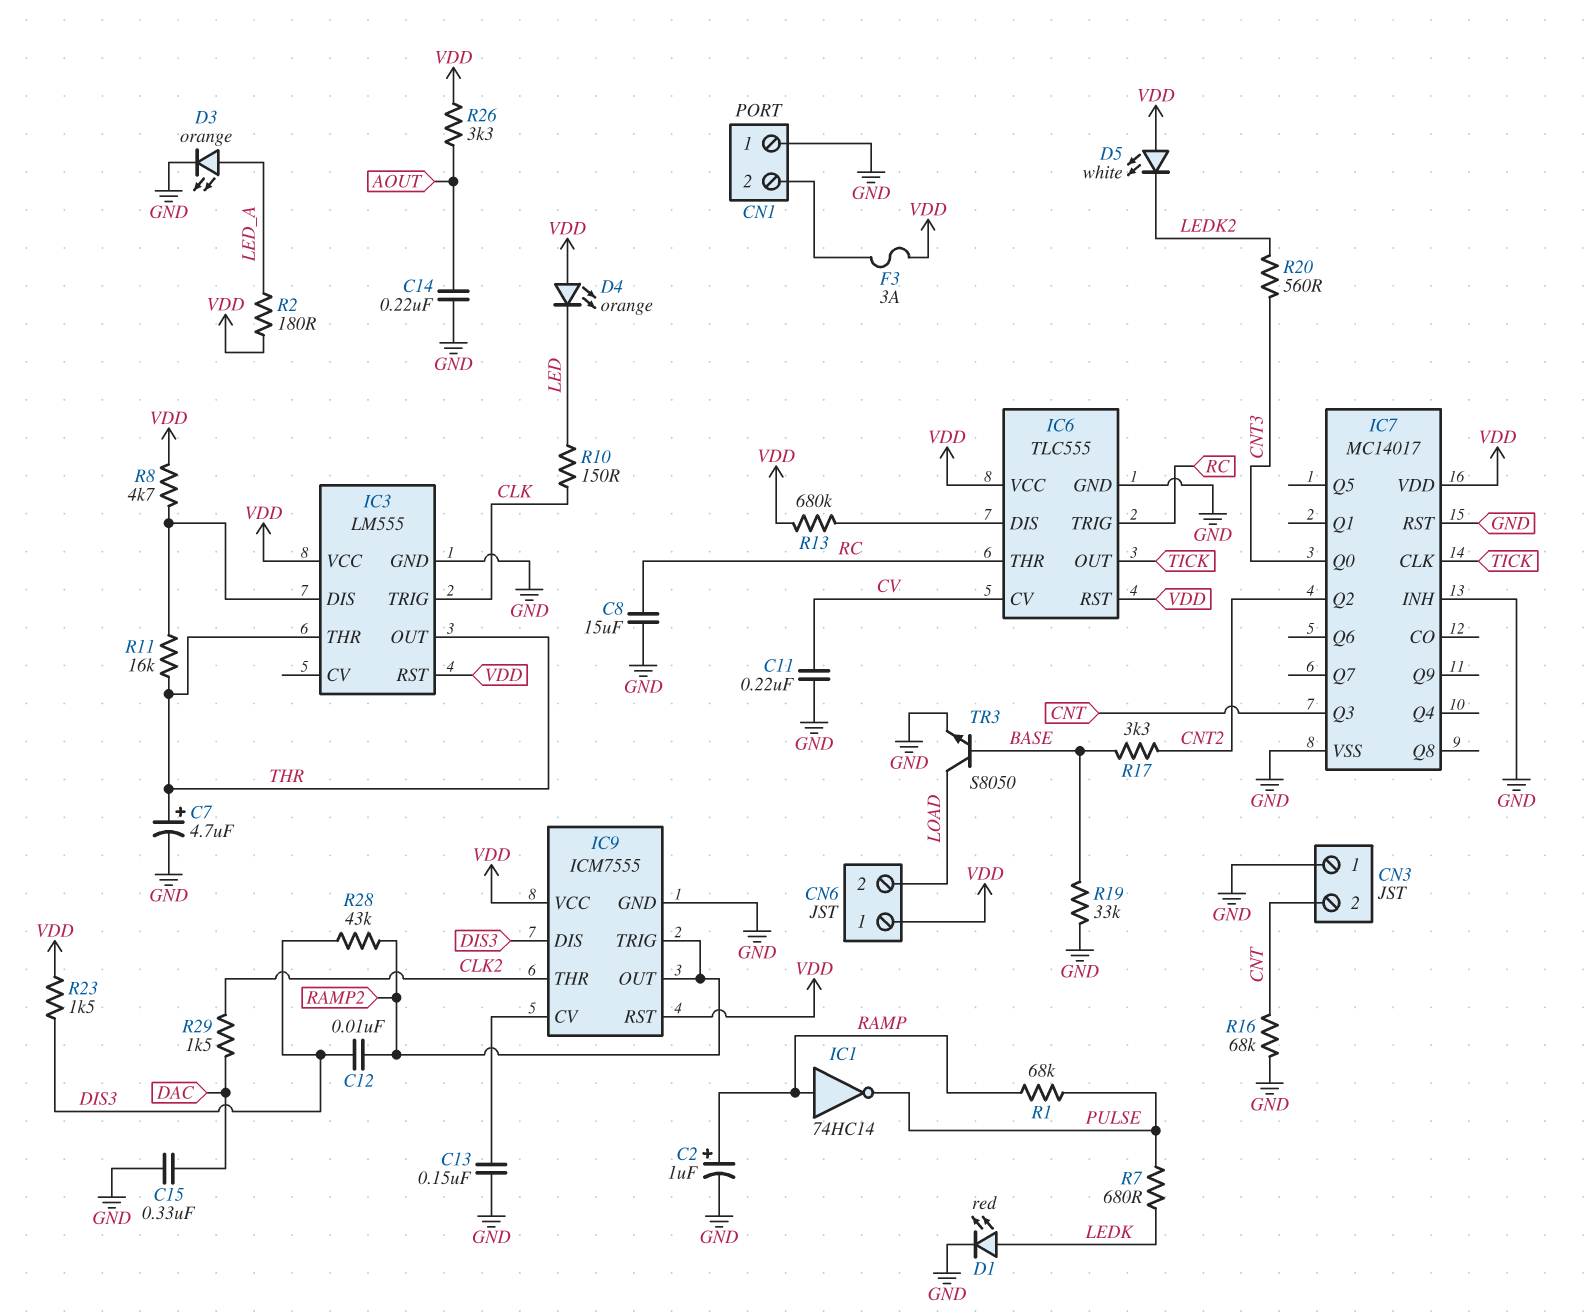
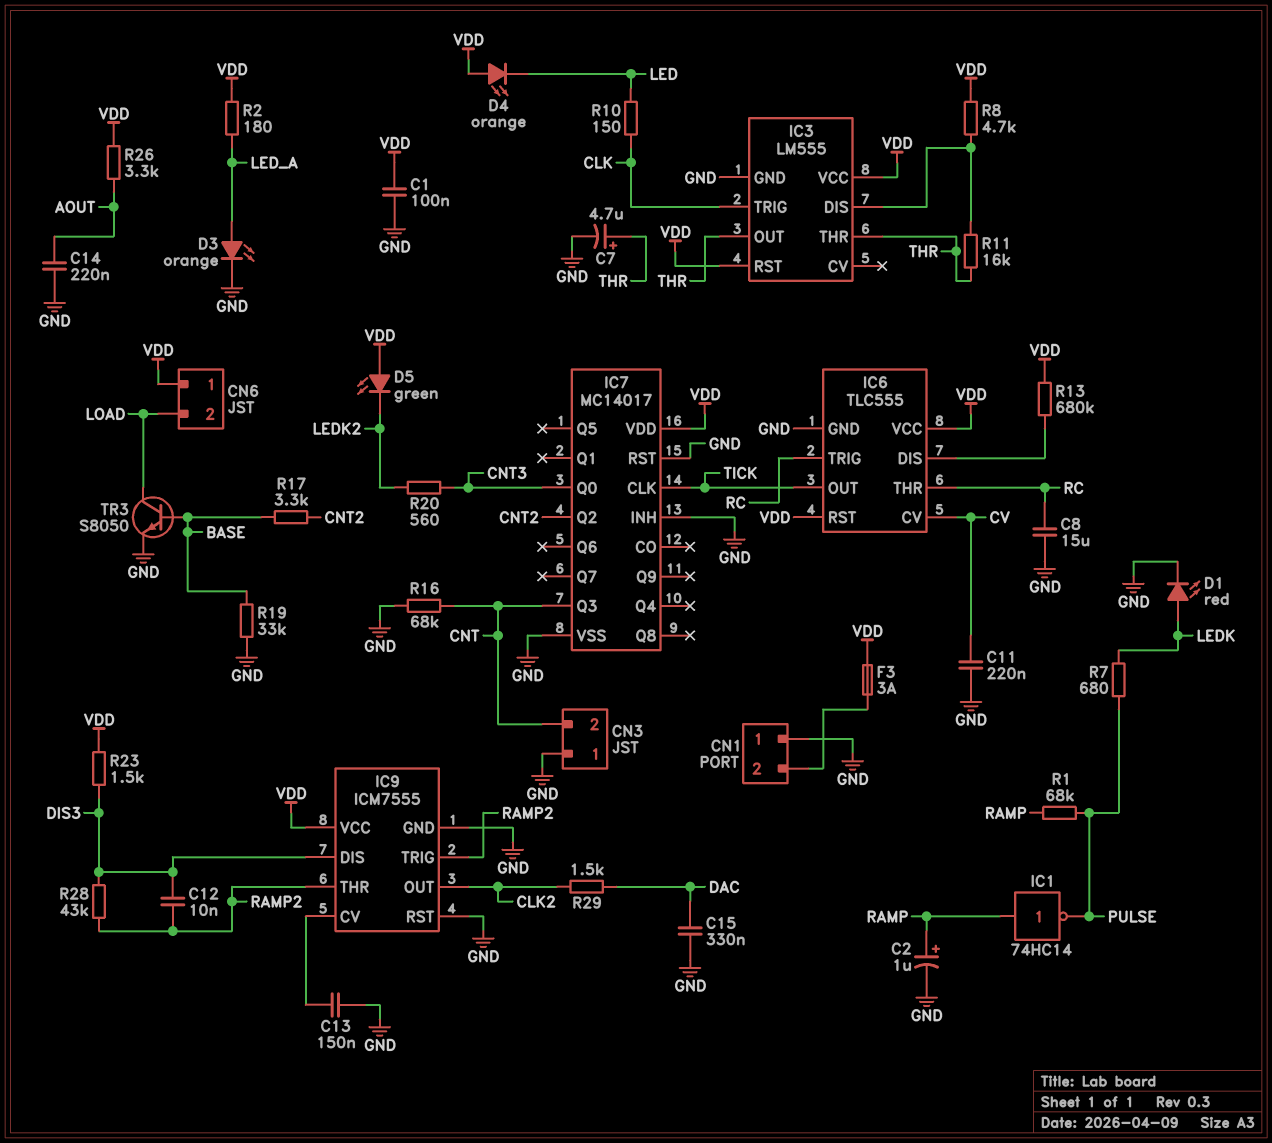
C1: none -> 100nF (GND, VDD)
D5: LED white (A VDD, K LEDK2) -> LED green (A VDD, K LEDK2)
IC9 pin OUT: RAMP2 -> CLK2
IC9 pin RST: VDD -> GND
IC9 pin THR: CLK2 -> RAMP2

